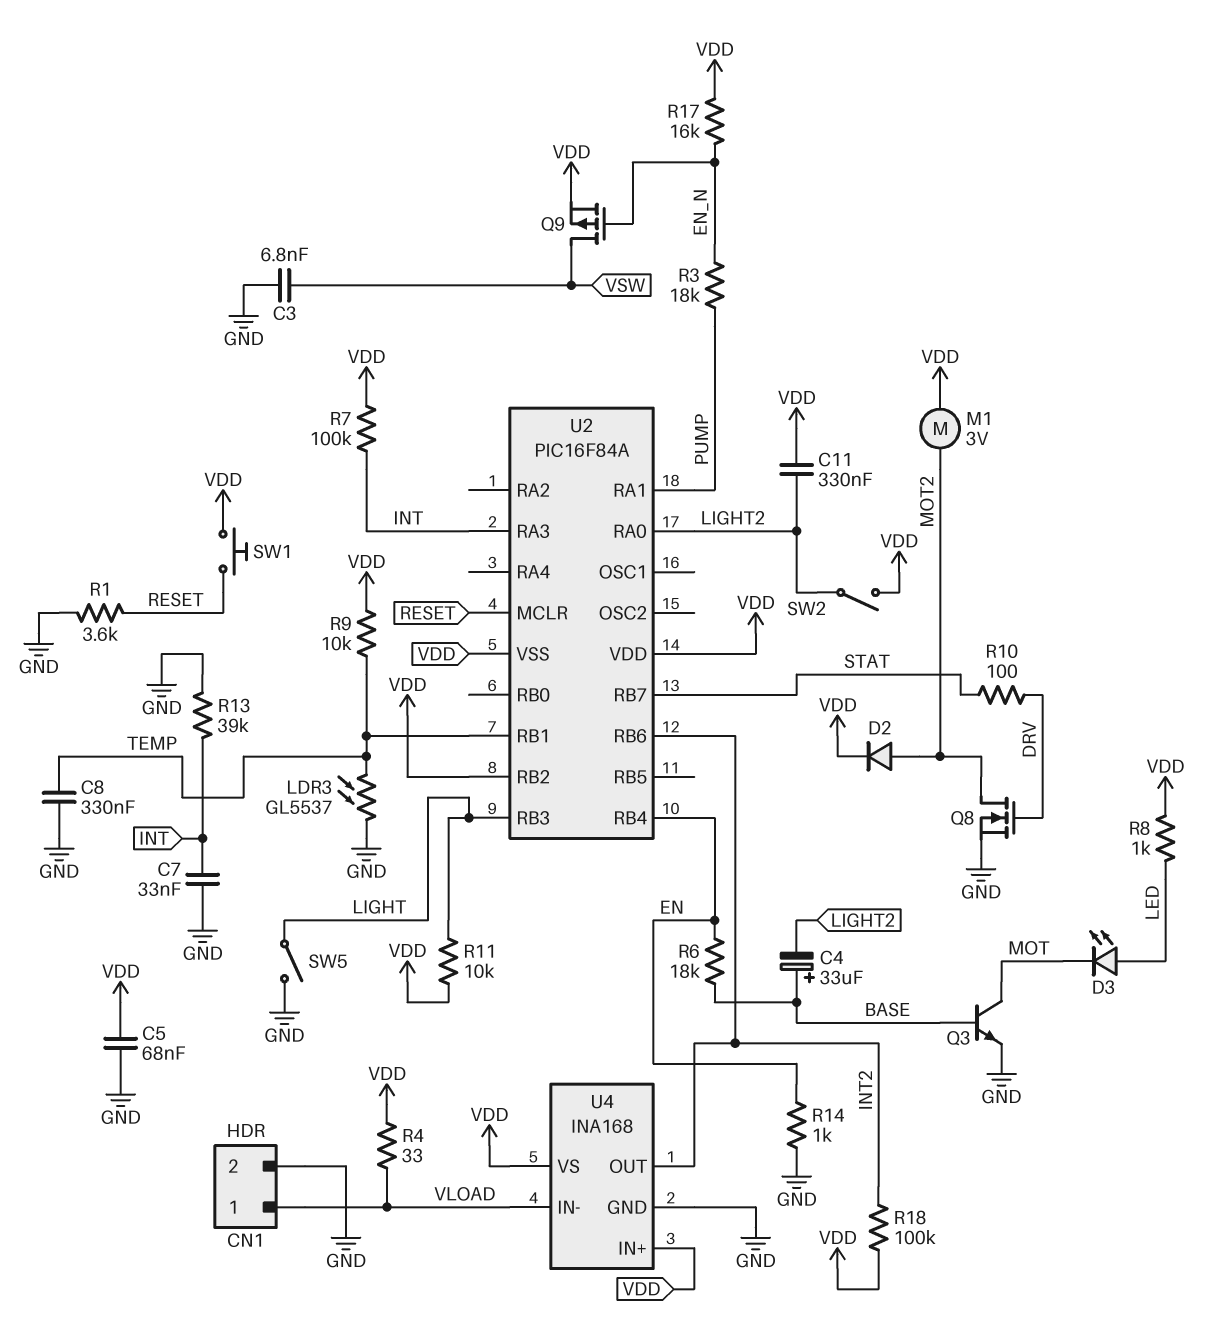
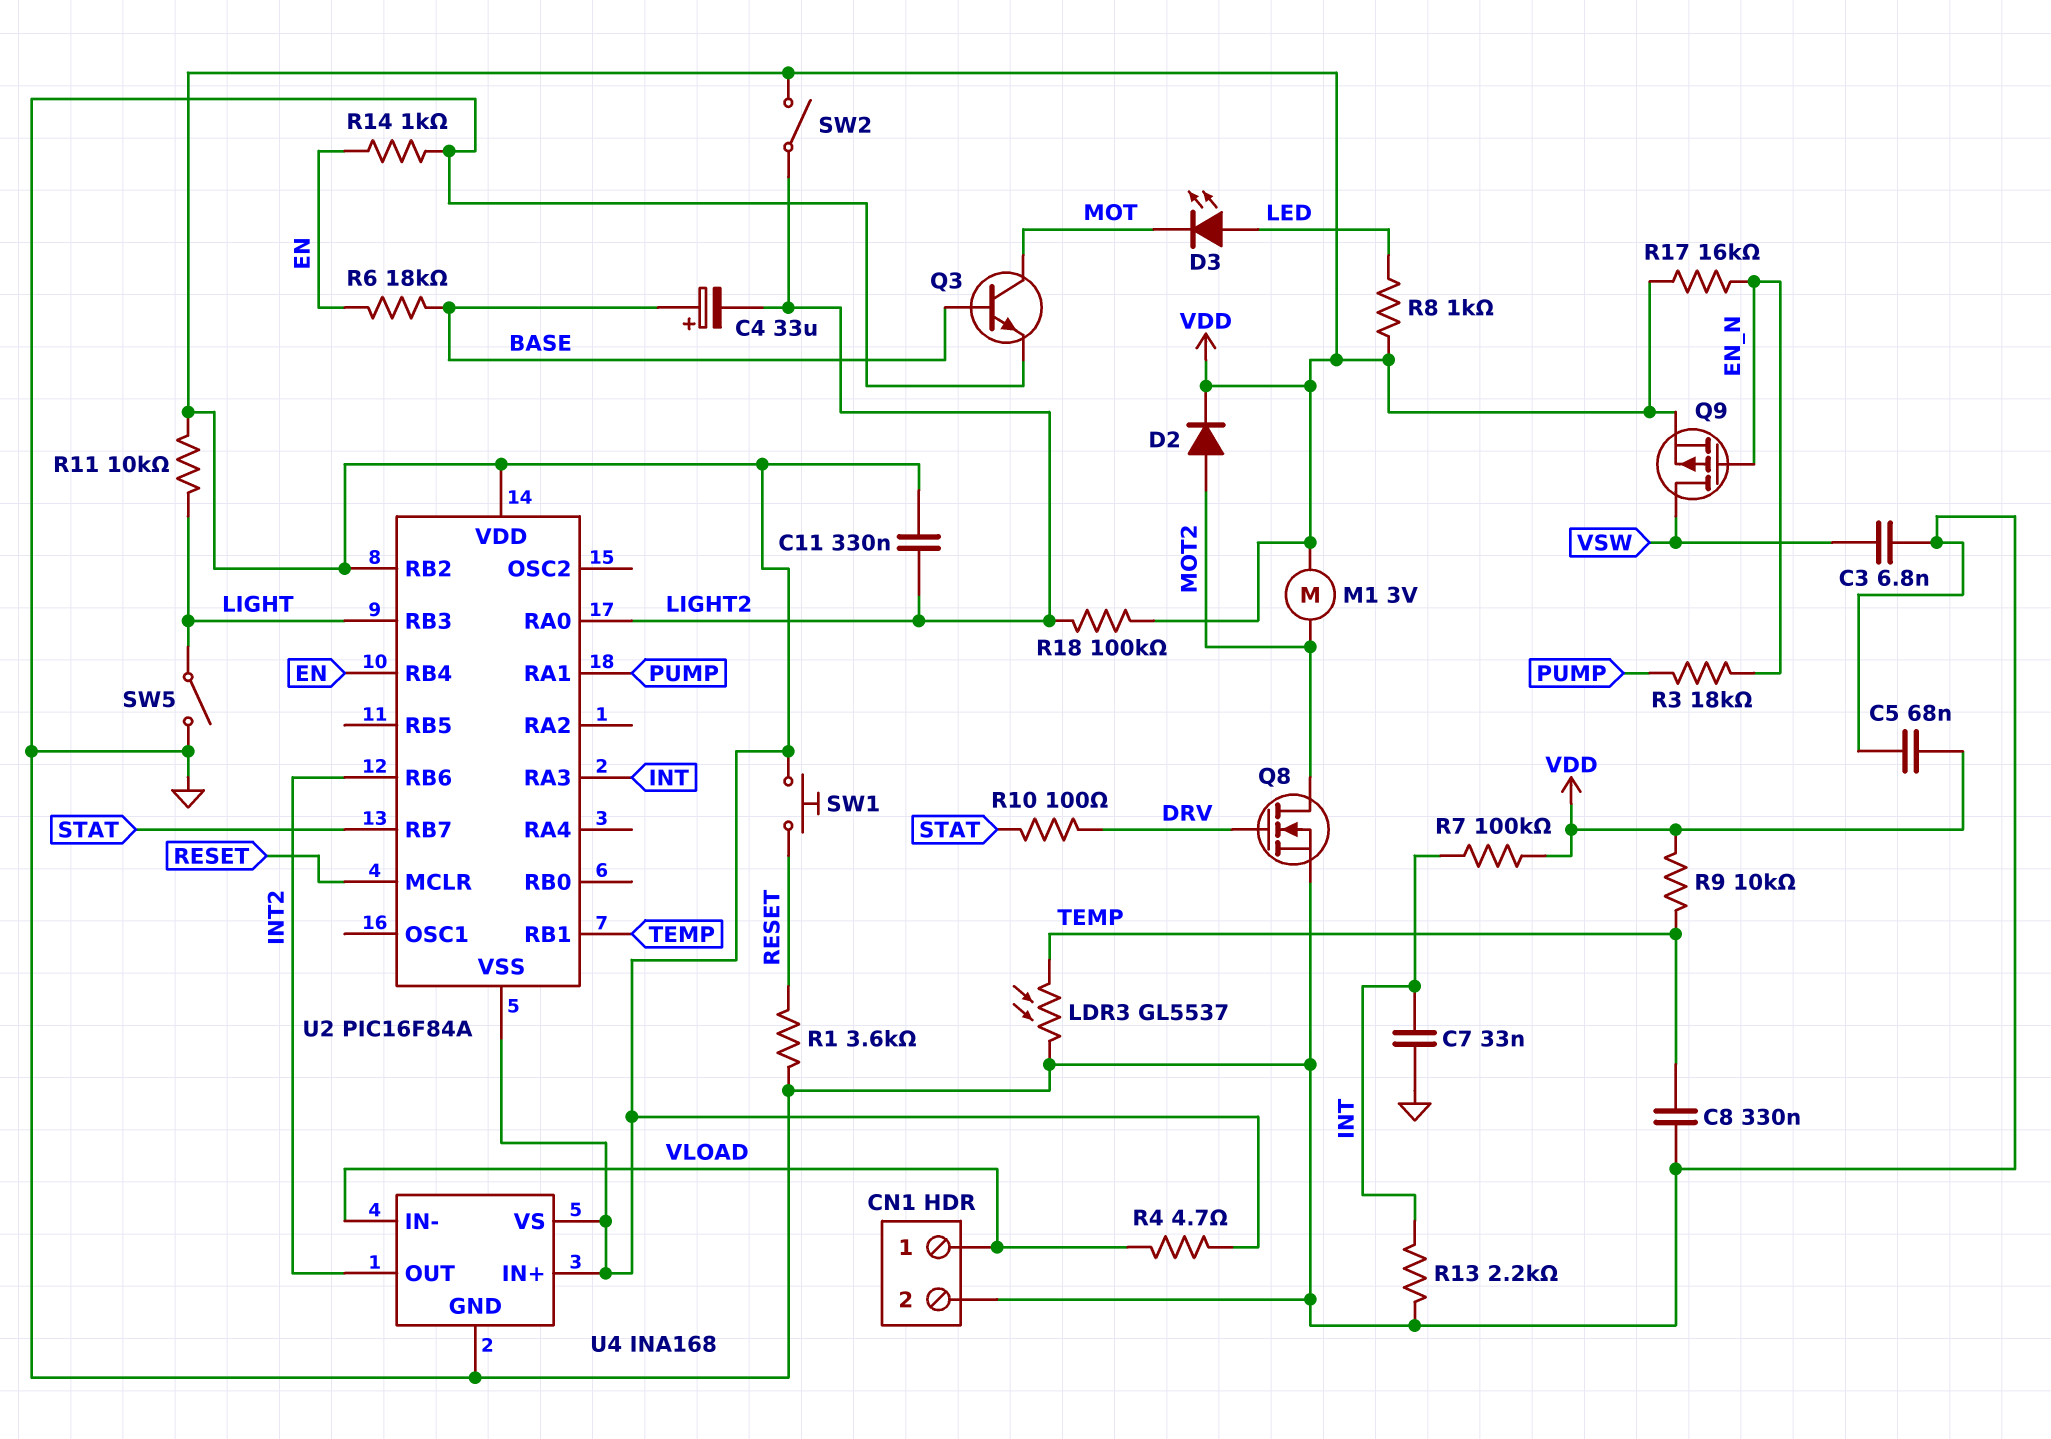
R4: 33 (VDD, VLOAD) -> 4.7 (VDD, VLOAD)
R13: 39k (GND, INT) -> 2.2k (GND, INT)
R18: 100k (INT2, VDD) -> 100k (LIGHT2, VDD)

